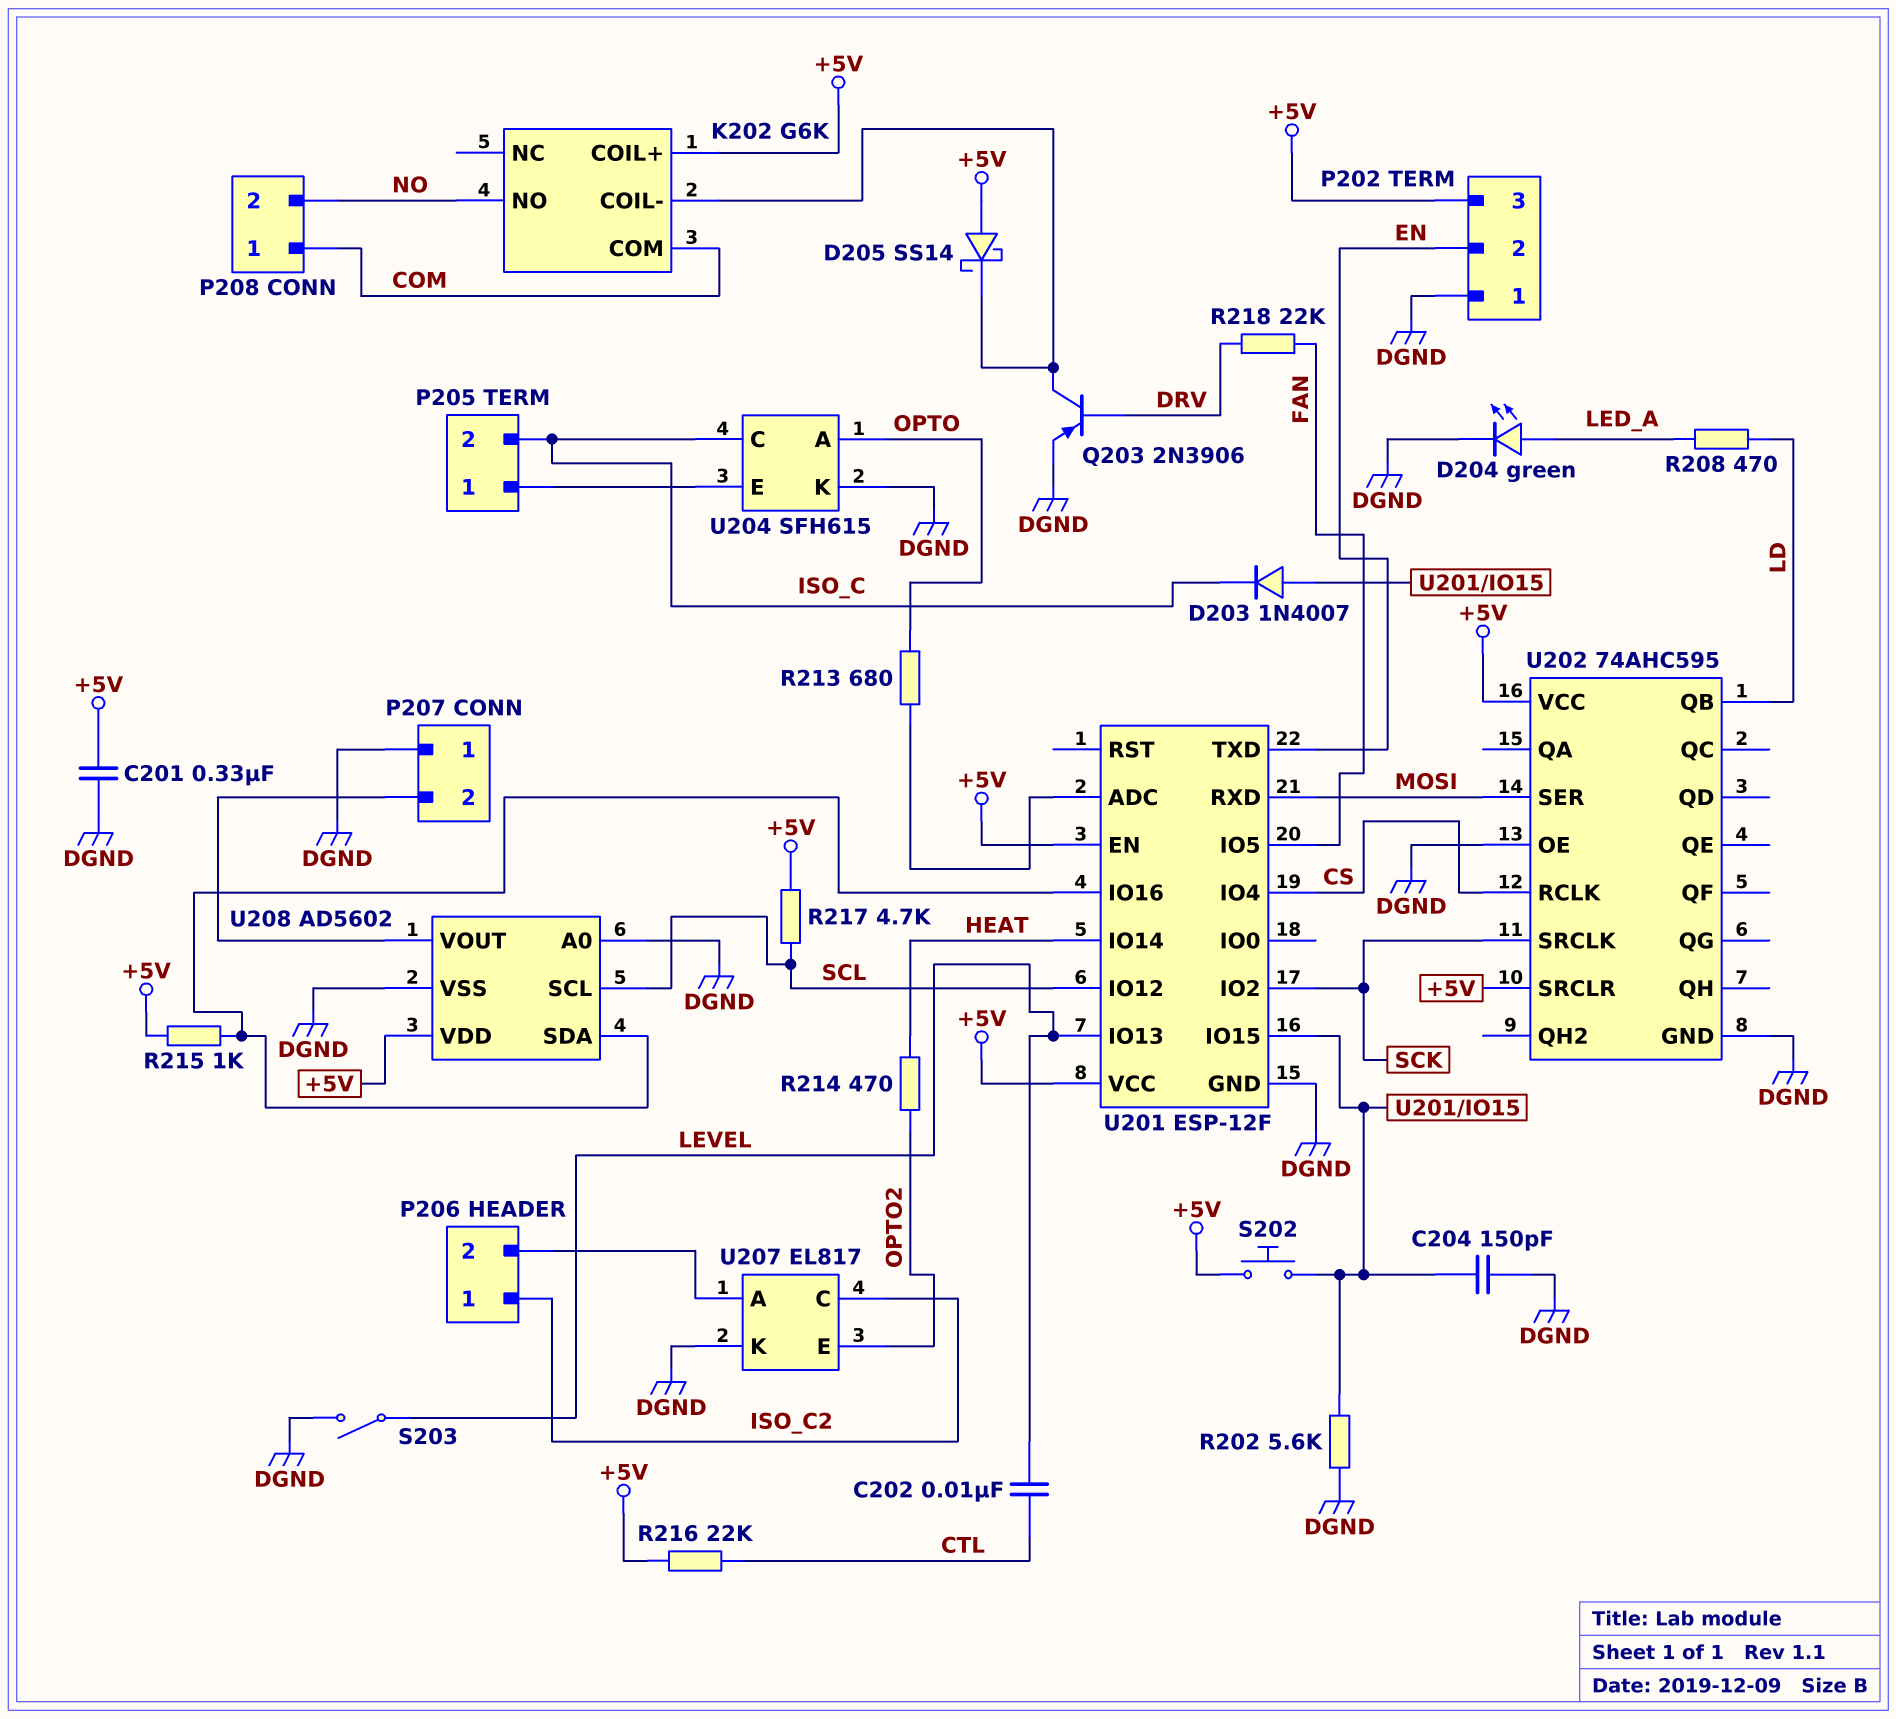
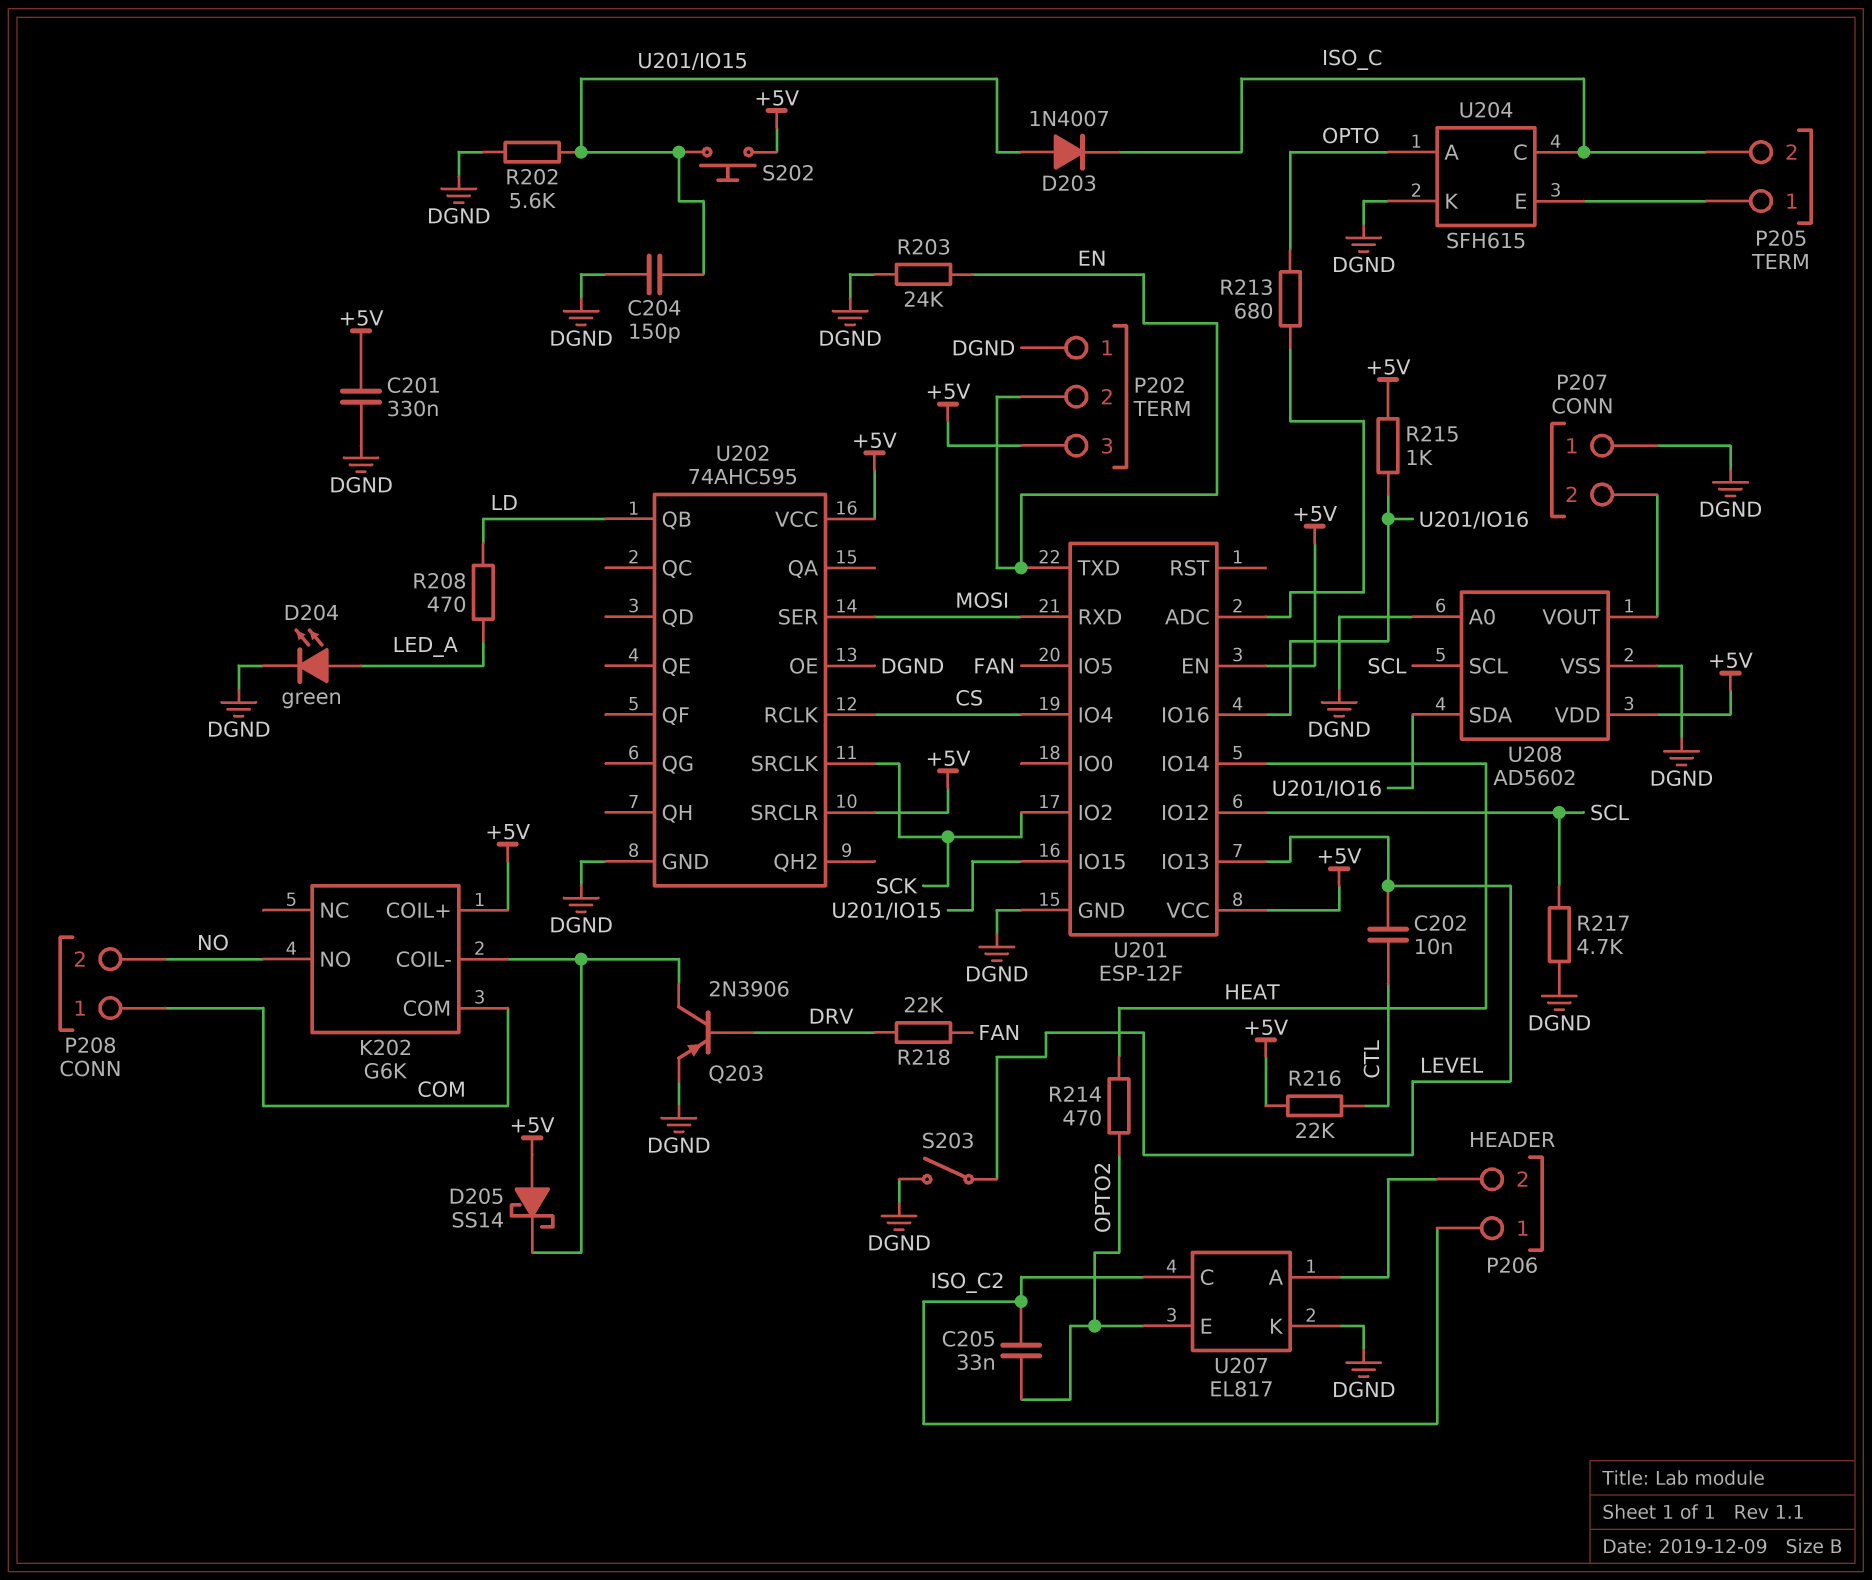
C205: none -> 33nF (ISO_C2, OPTO2)
R203: none -> 24k (DGND, EN)
R217: 4.7k (+5V, SCL) -> 4.7k (DGND, SCL)

